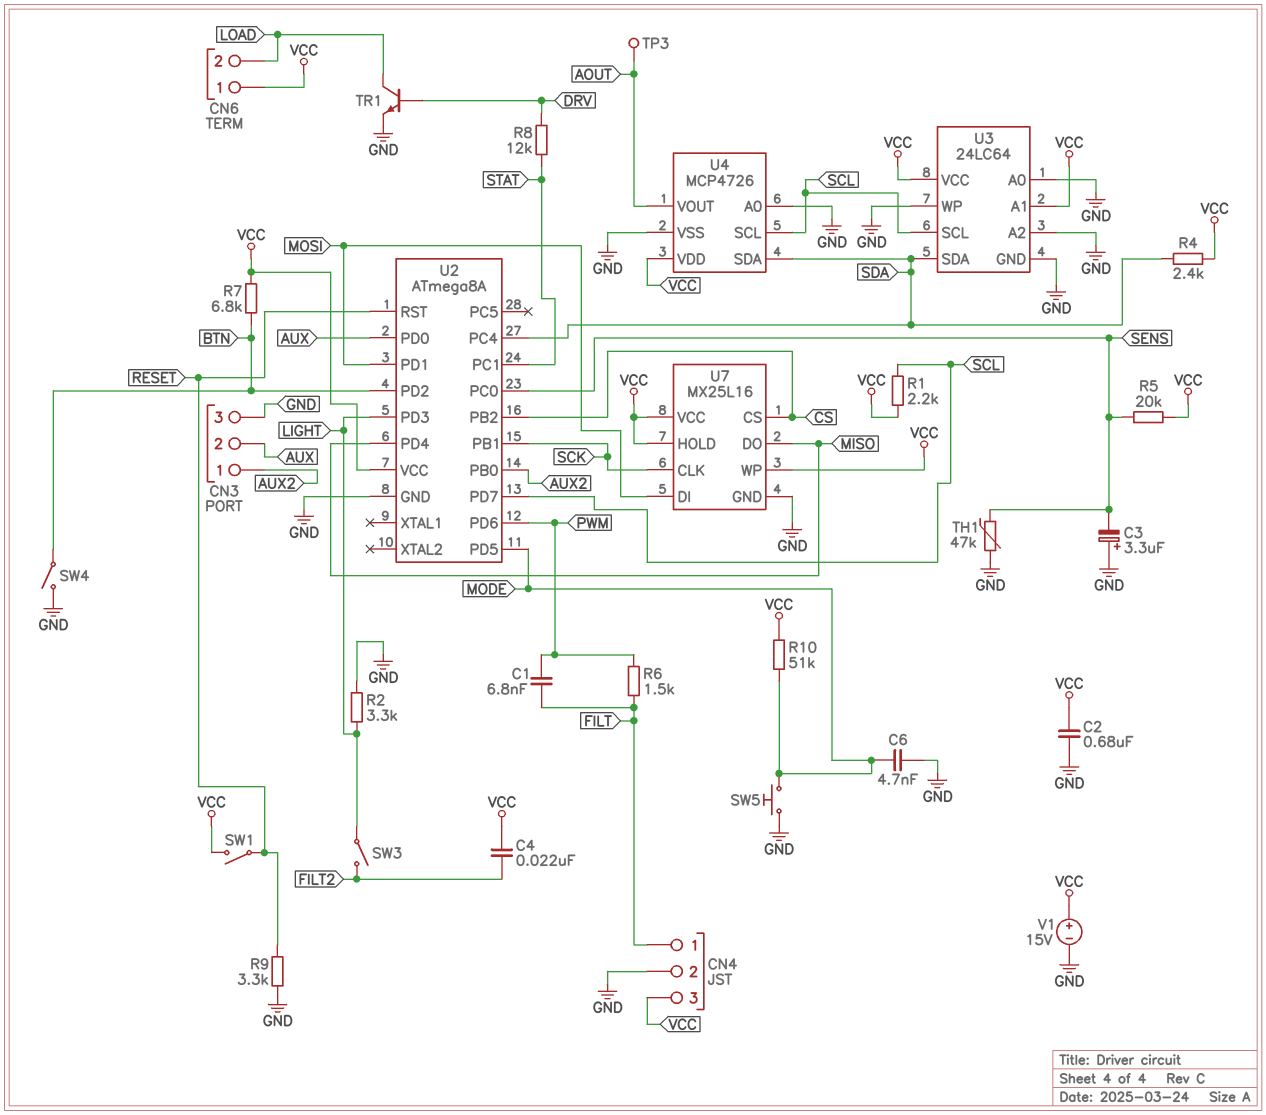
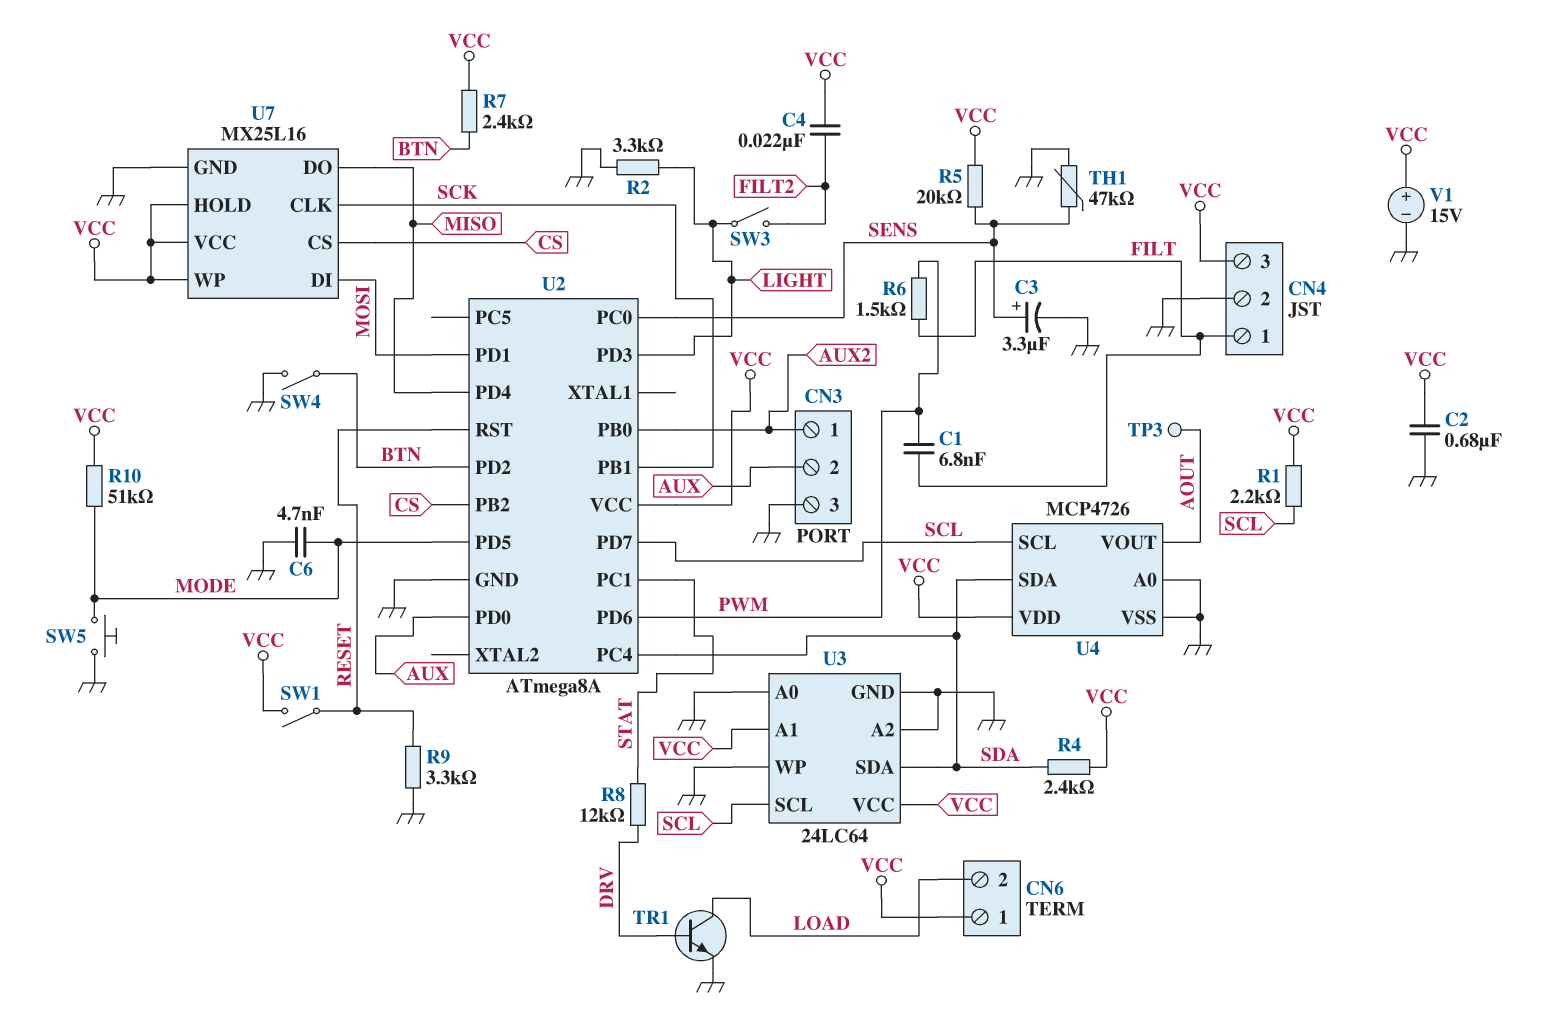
C3: 3.3uF (plus GND, minus SENS) -> 3.3uF (plus SENS, minus GND)
R7: 6.8k (BTN, VCC) -> 2.4k (BTN, VCC)

